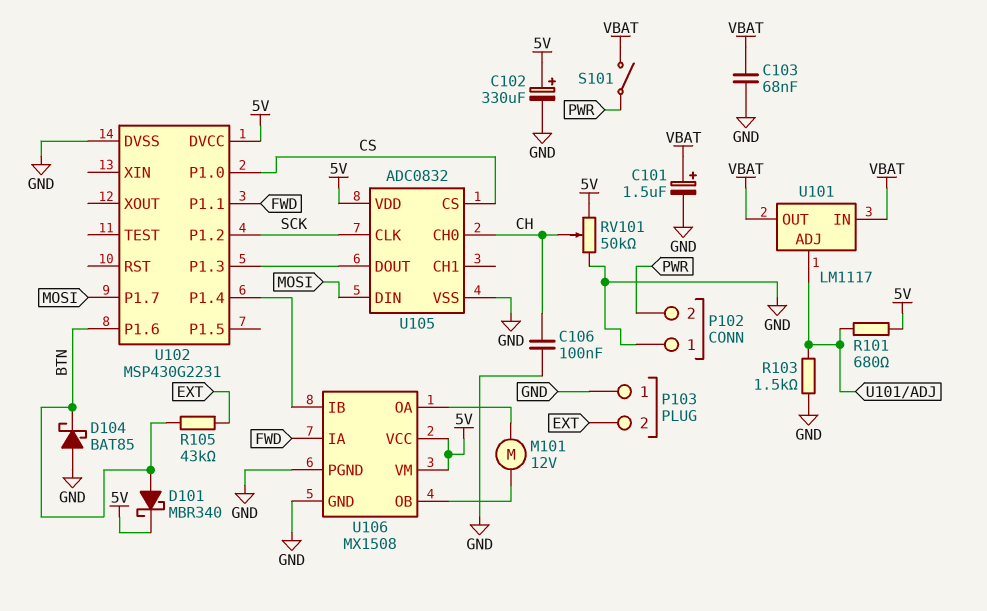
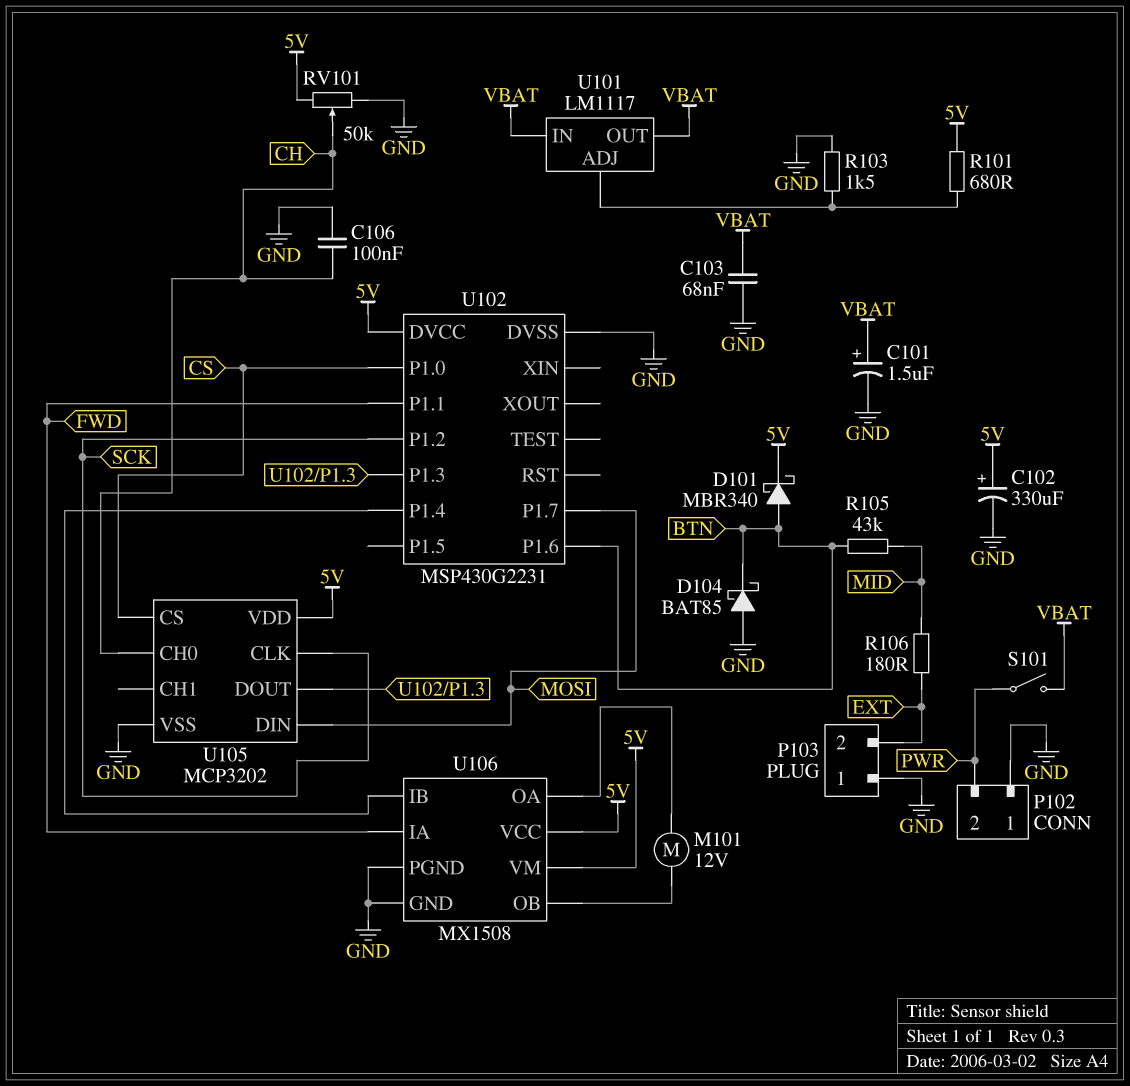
R105: 43k (BTN, EXT) -> 43k (BTN, MID)
R106: none -> 180 (EXT, MID)
U105: ADC0832 -> MCP3202

